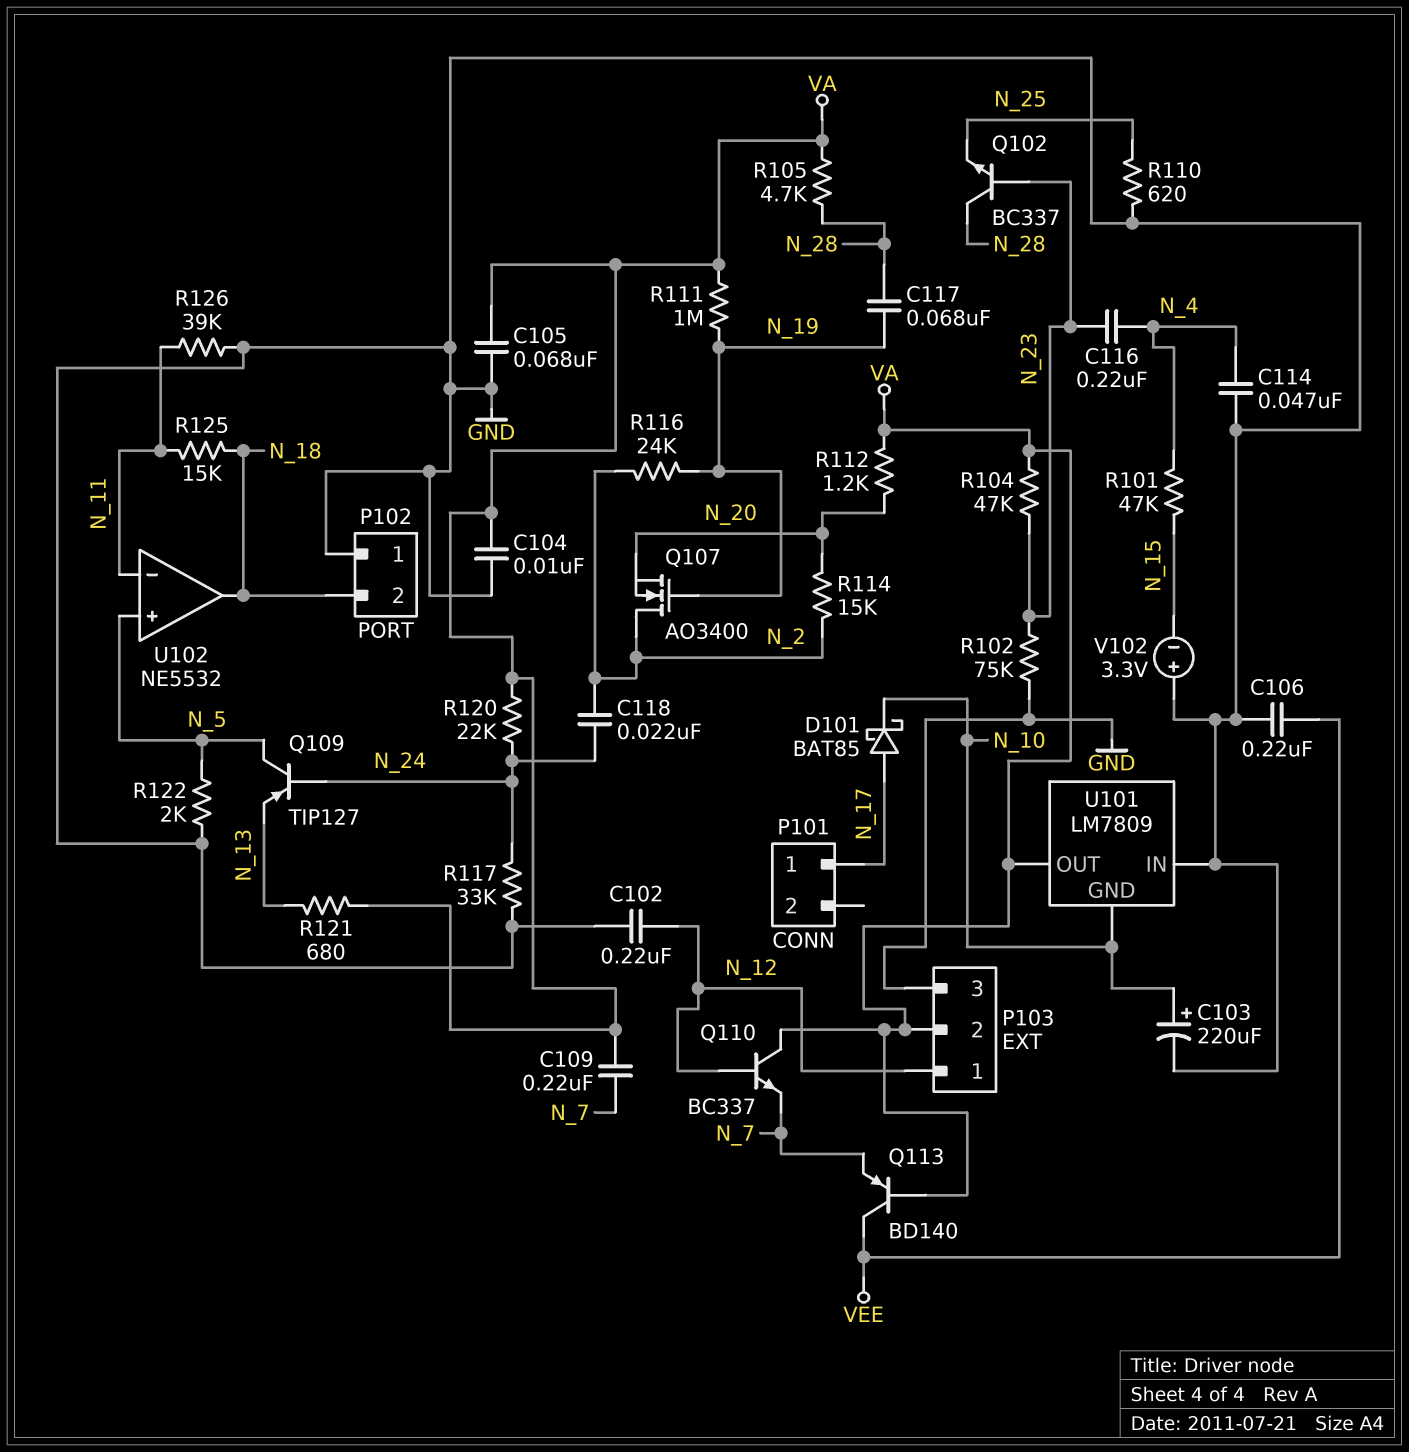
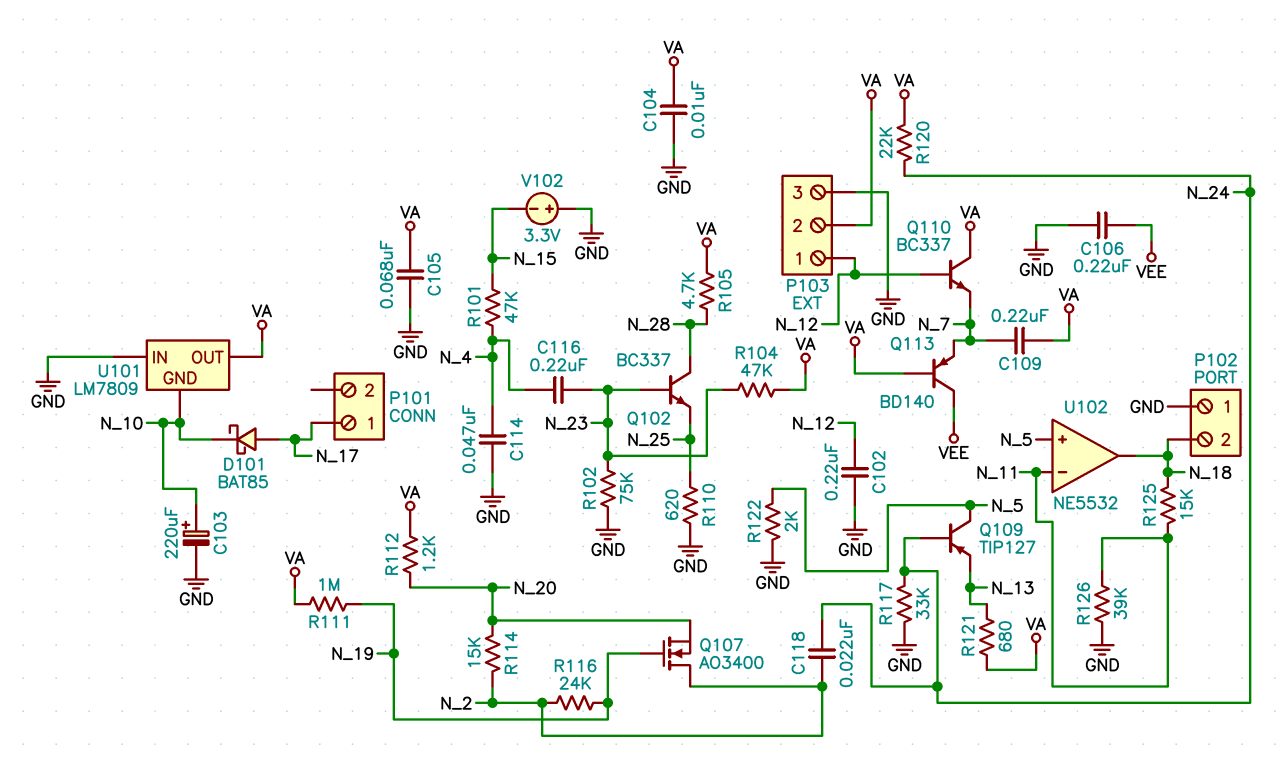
C117: 68nF (N_19, N_28) -> none

